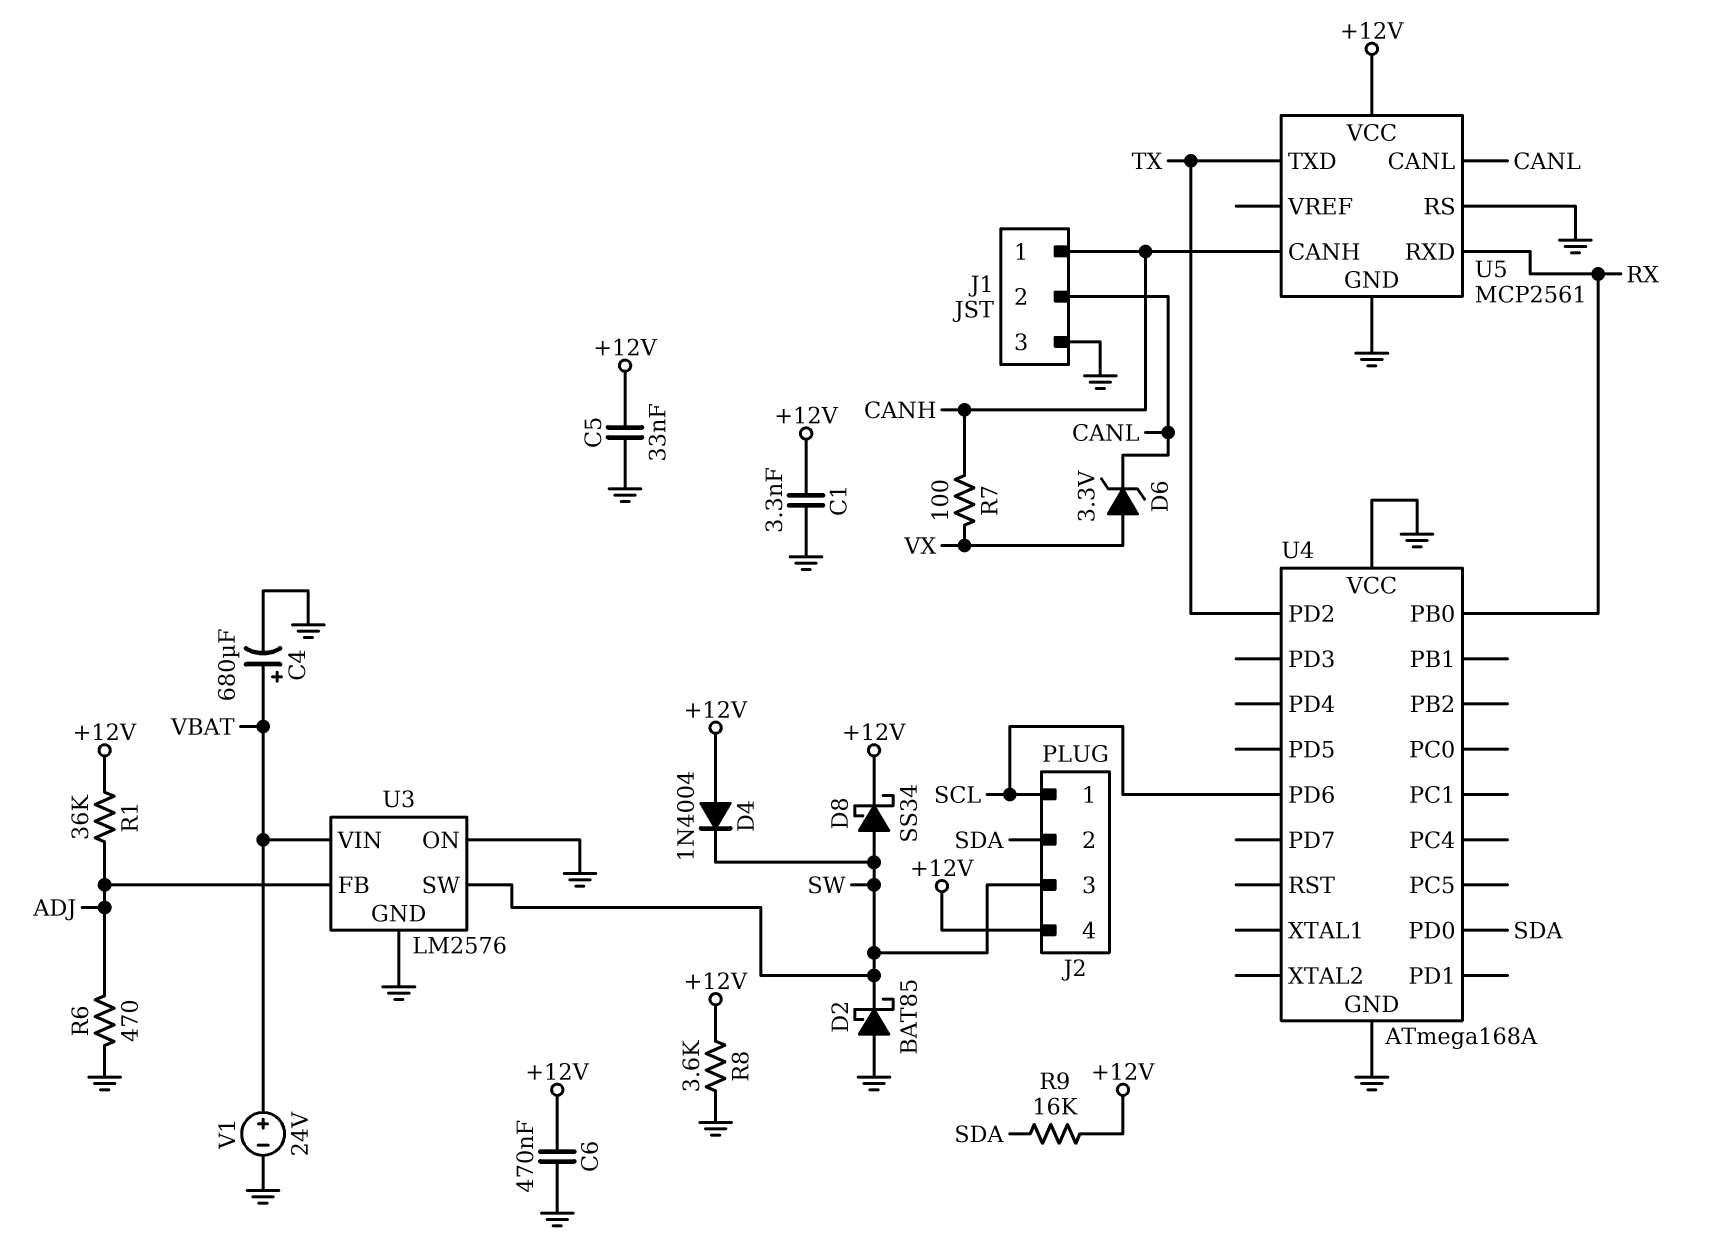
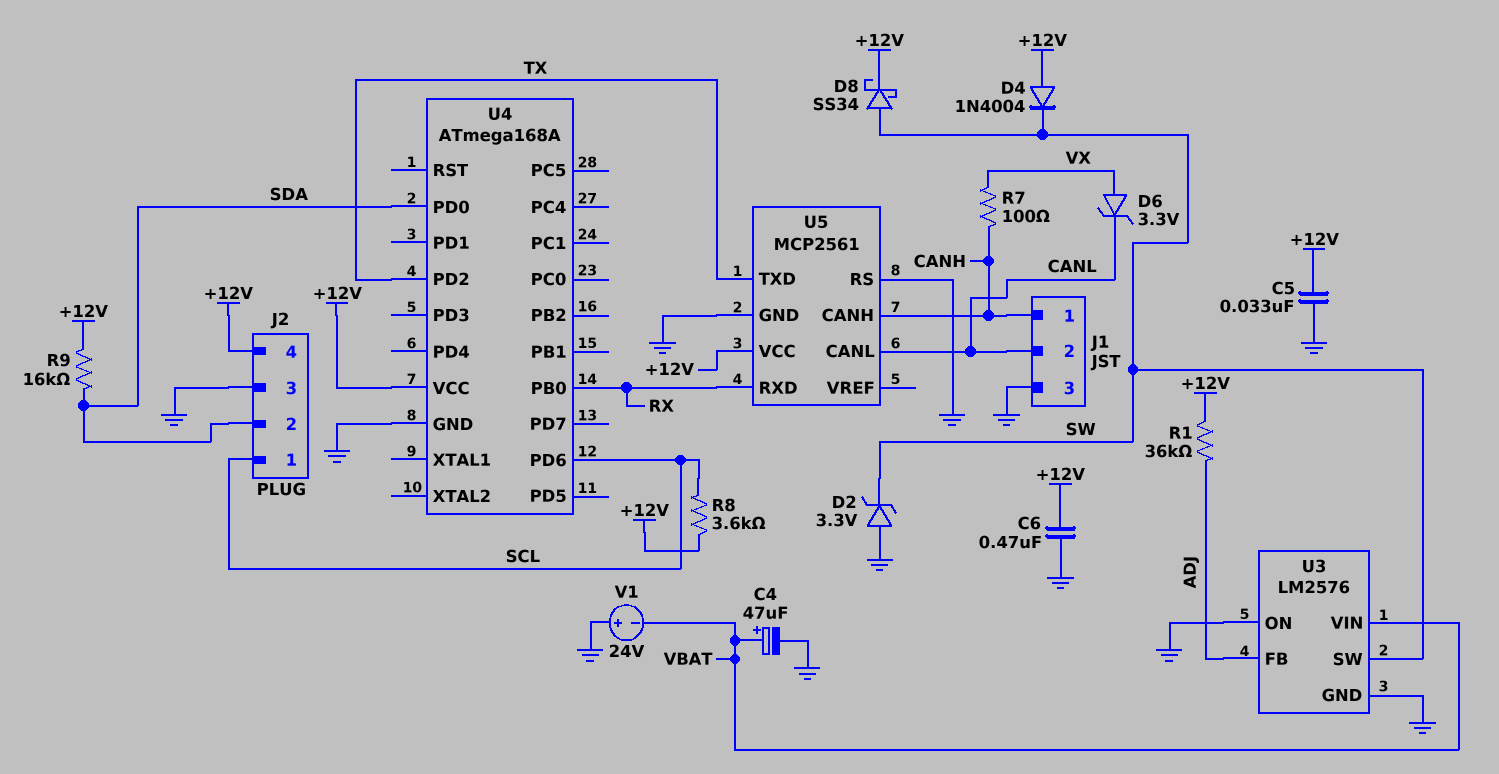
C1: 3.3nF (+12V, GND) -> none
C4: 680uF (plus VBAT, minus GND) -> 47uF (plus VBAT, minus GND)
D2: schottky BAT85 (A GND, K SW) -> zener 3.3V (A GND, K SW)
J2 pin 3: SW -> GND
R6: 470 (ADJ, GND) -> none
R8: 3.6k (+12V, GND) -> 3.6k (+12V, SCL)
U4 pin VCC: GND -> +12V
V1: 24V (plus VBAT, minus GND) -> 24V (plus GND, minus VBAT)

